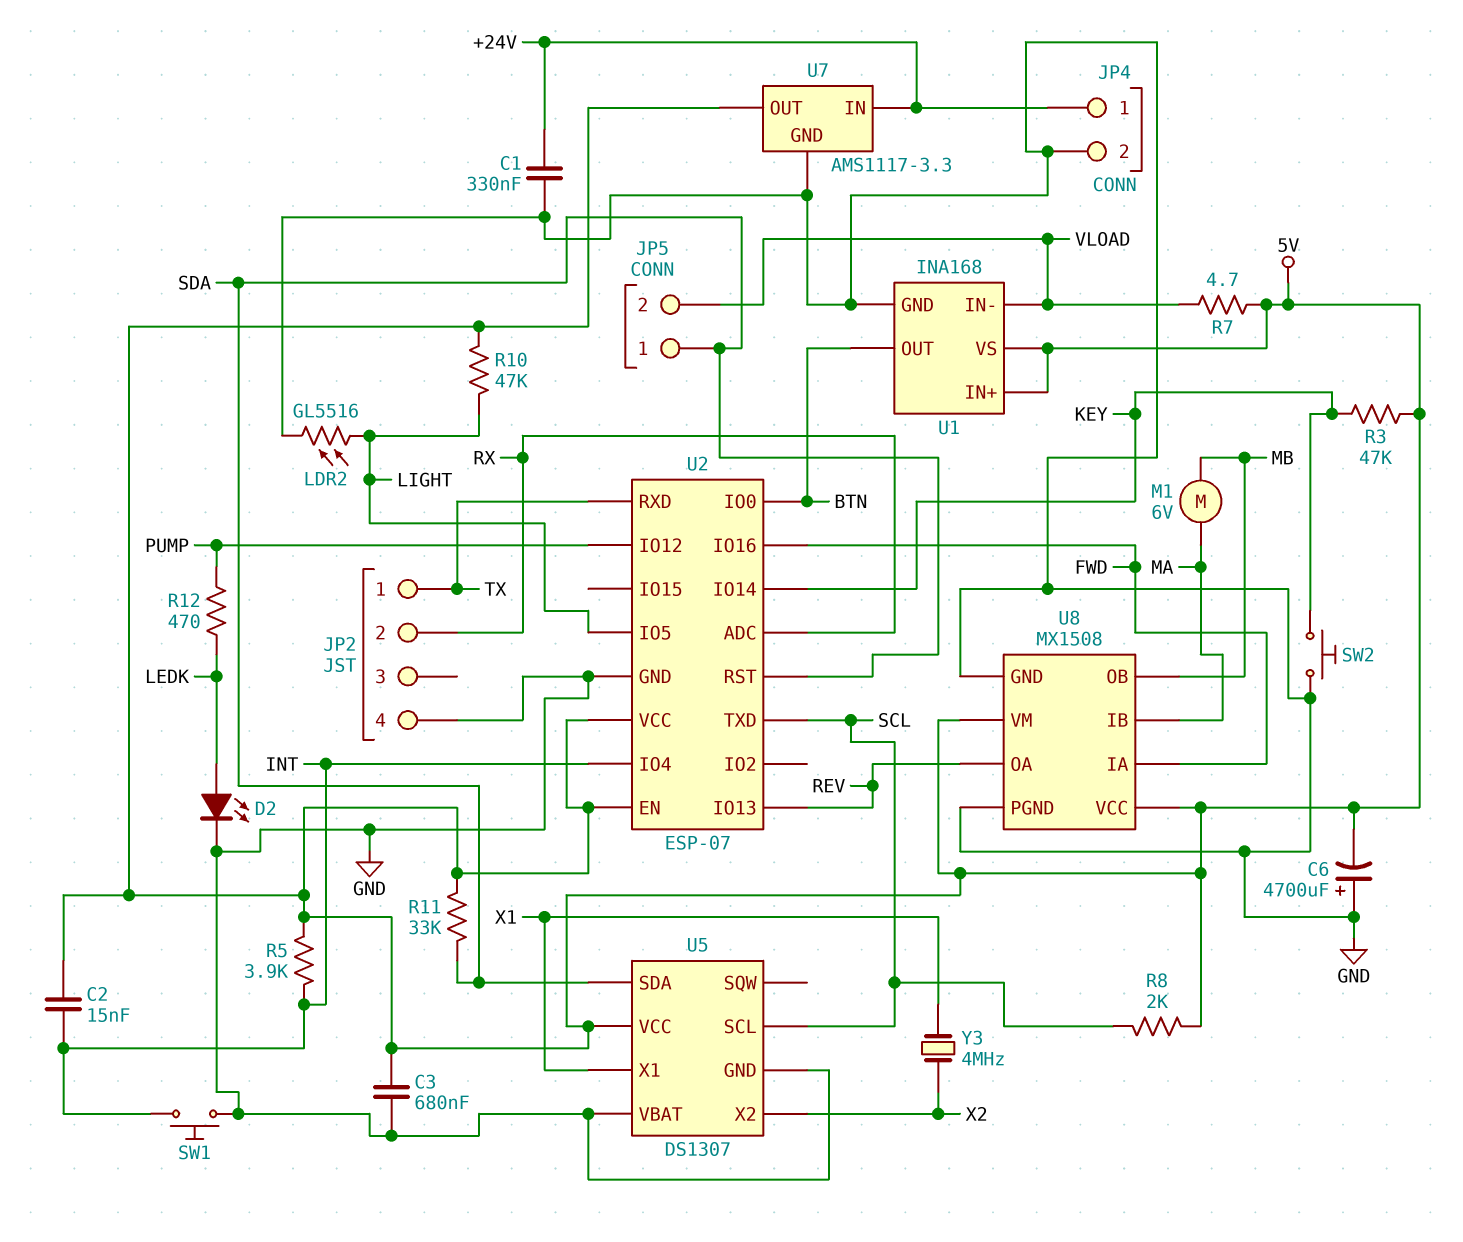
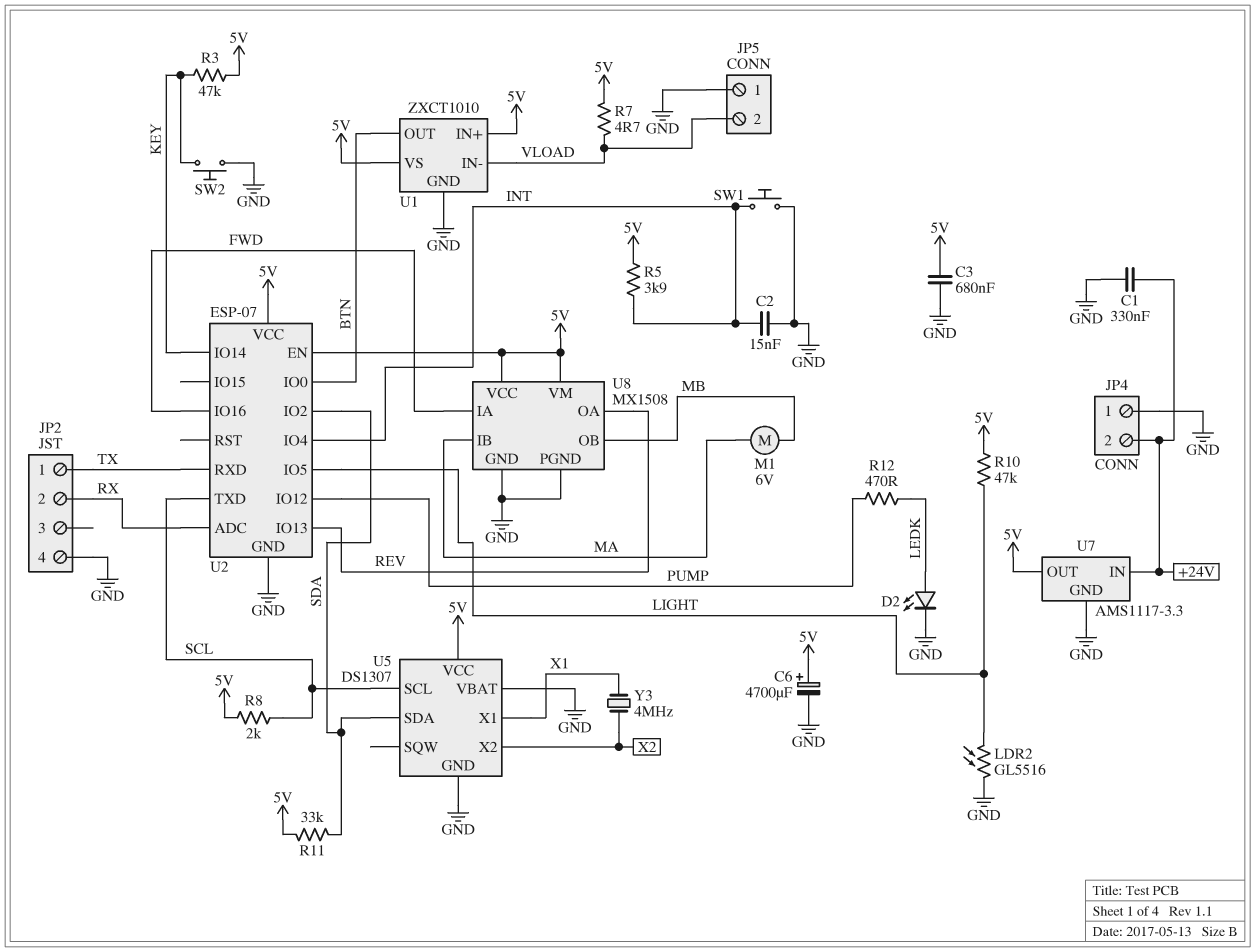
C2: 15nF (5V, INT) -> 15nF (GND, INT)
C6: 4700uF (plus GND, minus 5V) -> 4700uF (plus 5V, minus GND)
JP4 pin 1: +24V -> GND
JP4 pin 2: GND -> +24V
JP5 pin 1: SDA -> GND
U1: INA168 -> ZXCT1010
U2 pin IO2: none -> SDA
U2 pin RST: SDA -> none

